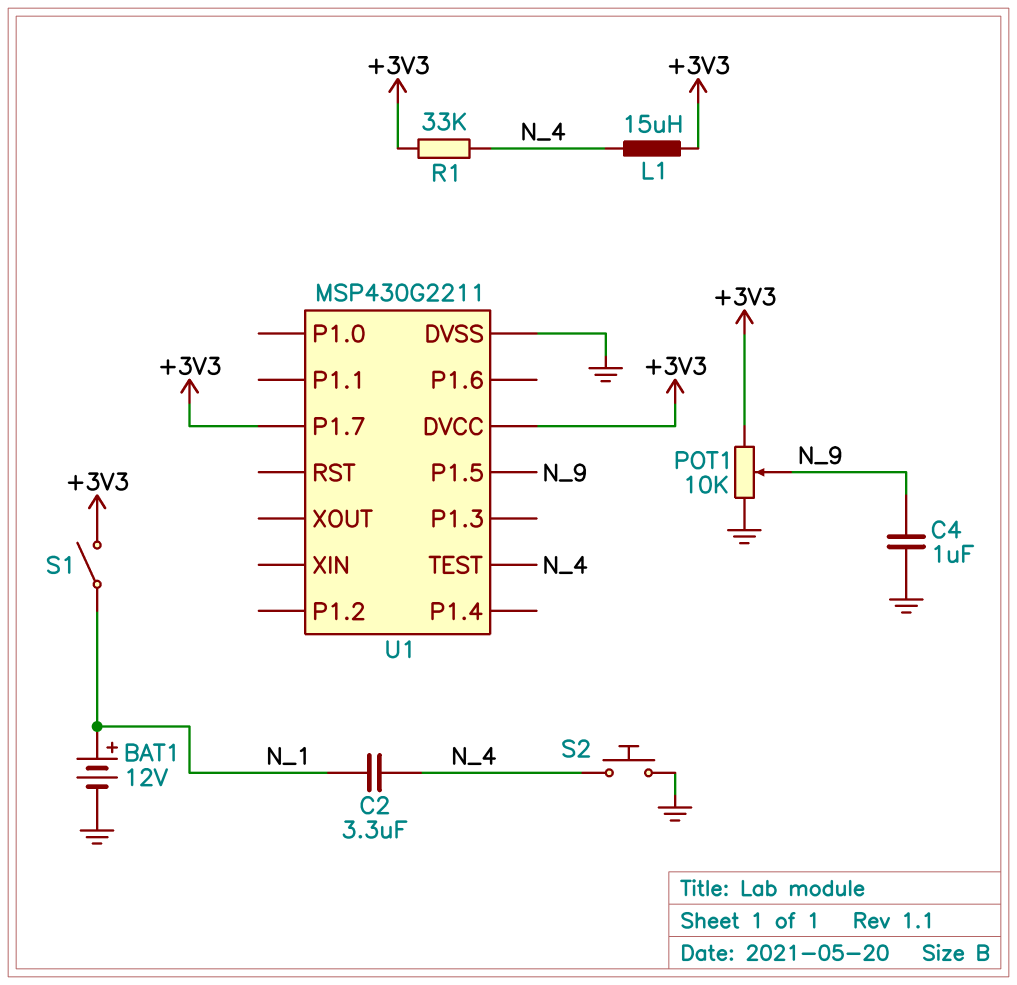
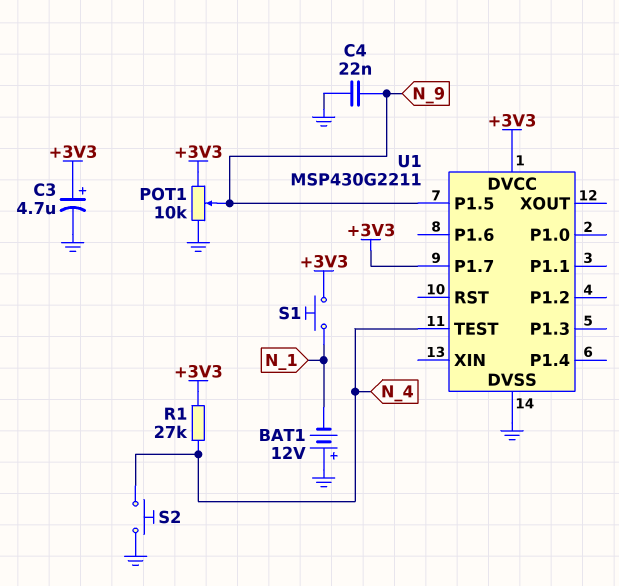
BAT1: 12V (plus N_1, minus GND) -> 12V (plus GND, minus N_1)
C2: 3.3uF (N_1, N_4) -> none
C3: none -> 4.7uF (plus +3V3, minus GND)
C4: 1uF (GND, N_9) -> 22nF (GND, N_9)
L1: 15uH (+3V3, N_4) -> none
R1: 33k (+3V3, N_4) -> 27k (+3V3, N_4)
S1: switch (+3V3, N_1) -> button (+3V3, N_1)

